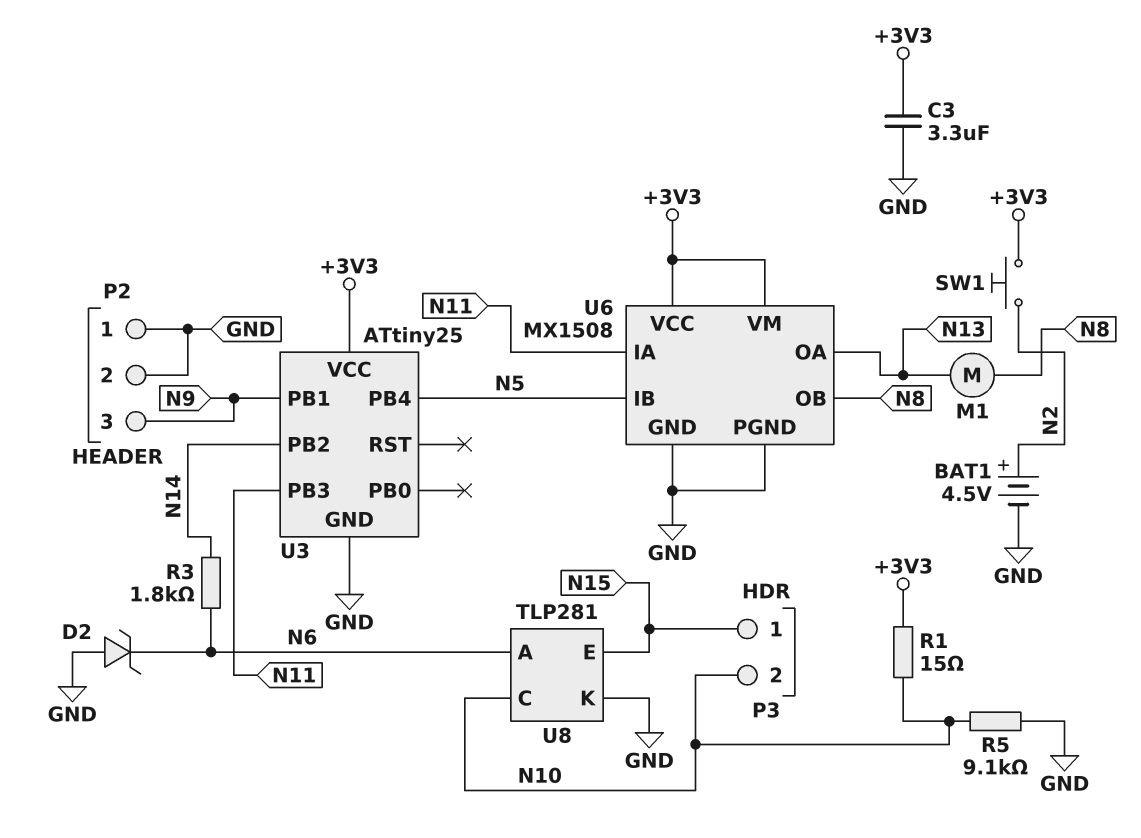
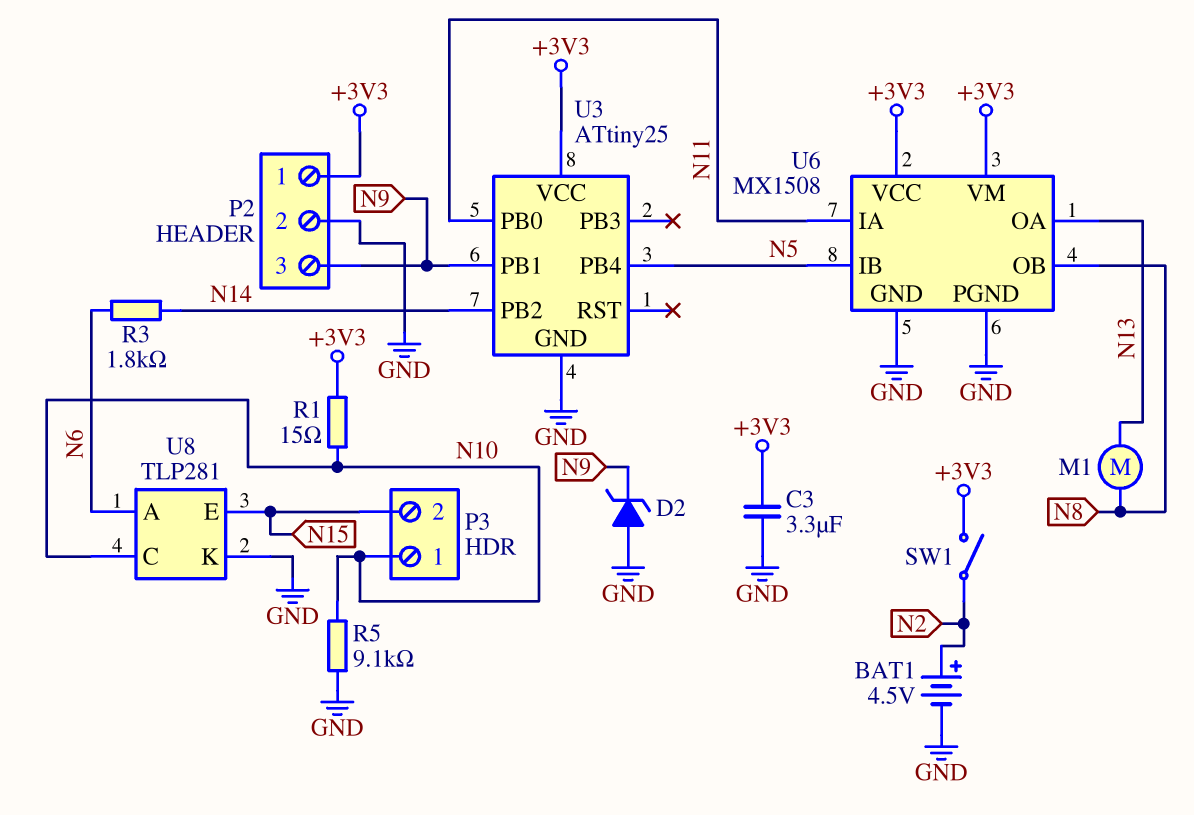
D2: zener (A GND, K N6) -> zener (A GND, K N9)
P2 pin 1: GND -> +3V3
P3 pin 1: N15 -> N10
P3 pin 2: N10 -> N15
SW1: button (+3V3, N2) -> switch (+3V3, N2)
U3 pin PB0: none -> N11
U3 pin PB3: N11 -> none

